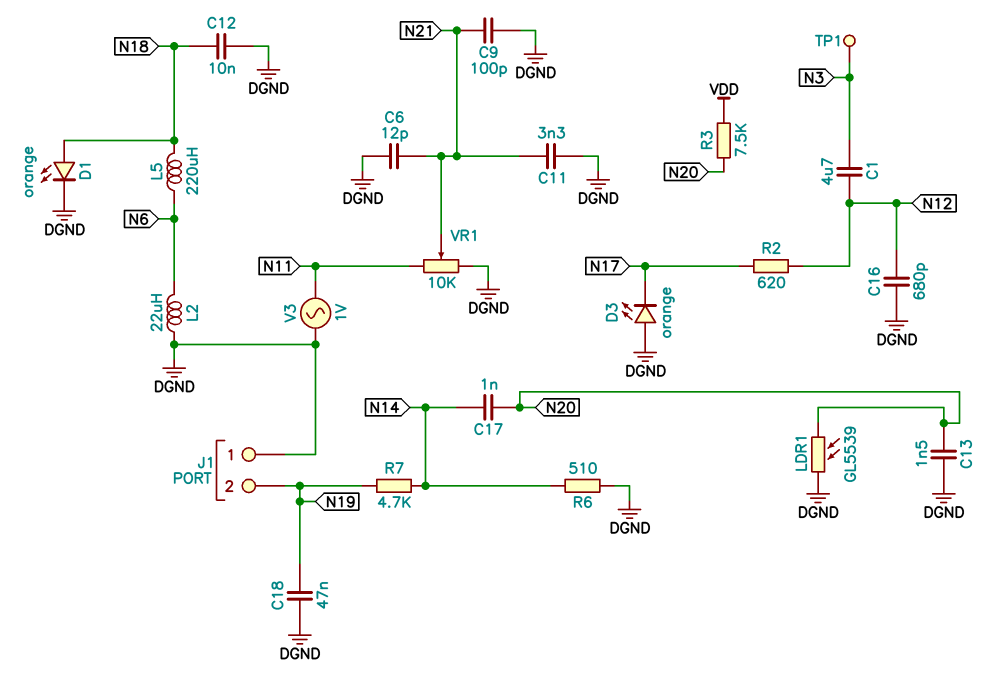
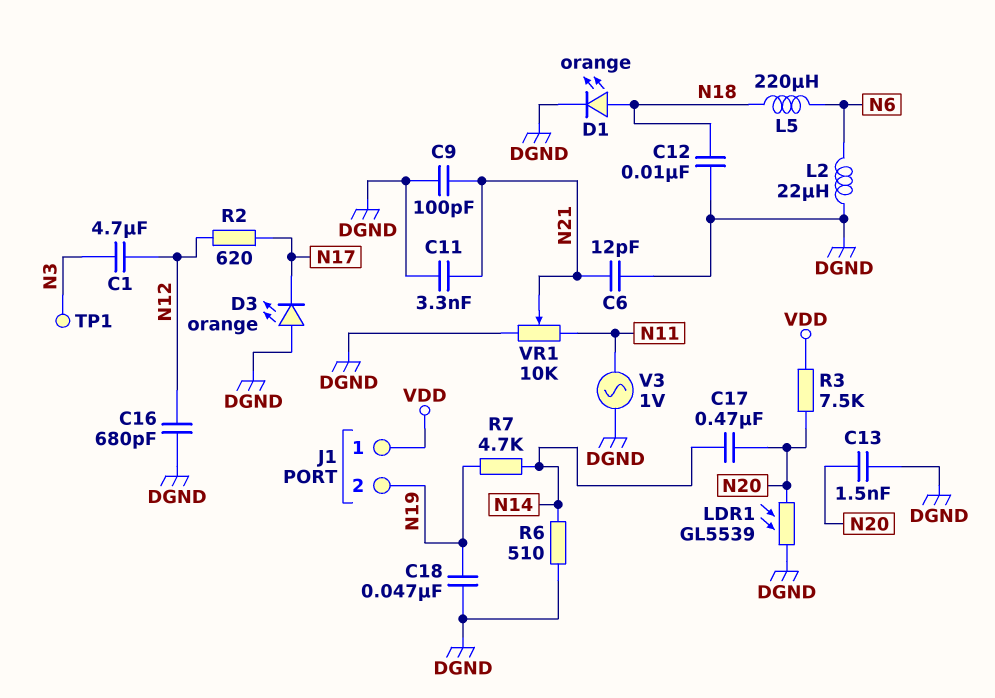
C17: 1nF (N14, N20) -> 470nF (N14, N20)
J1 pin 1: DGND -> VDD

